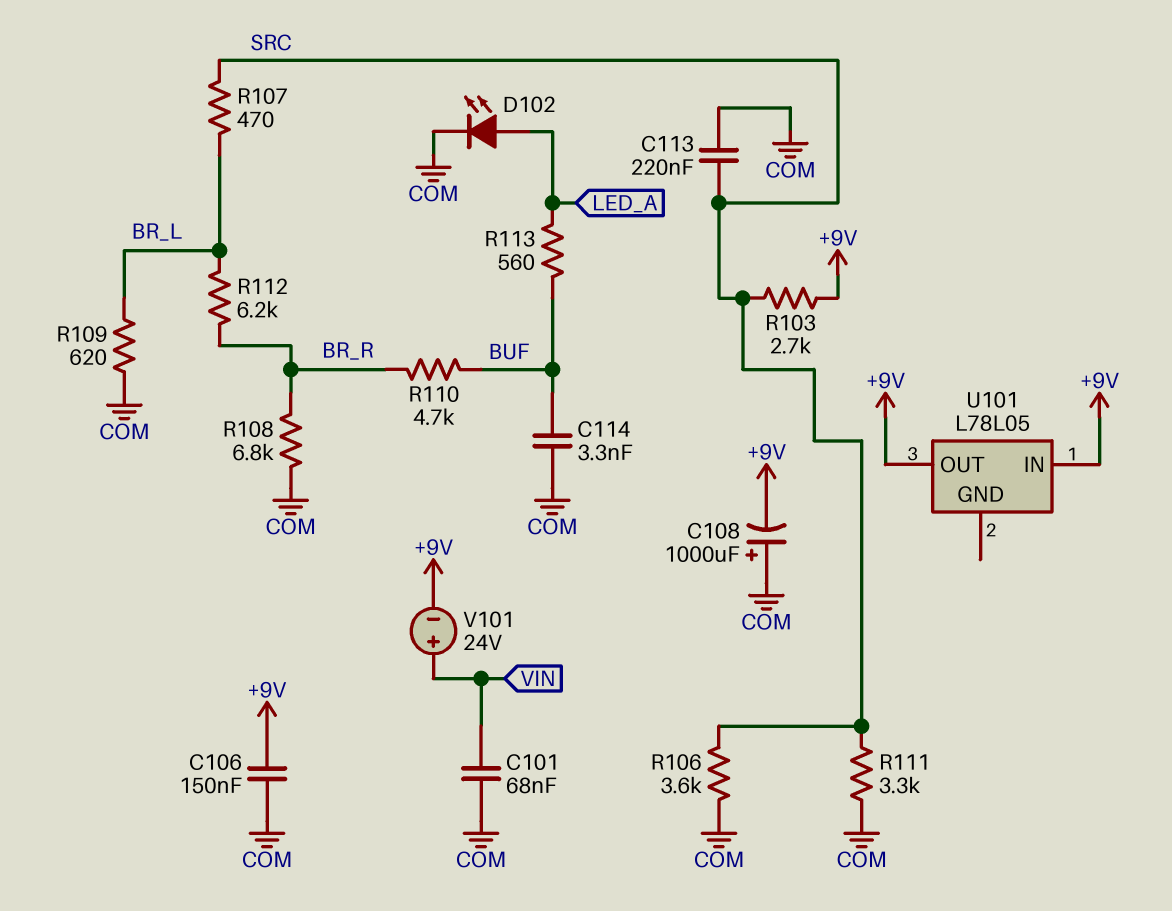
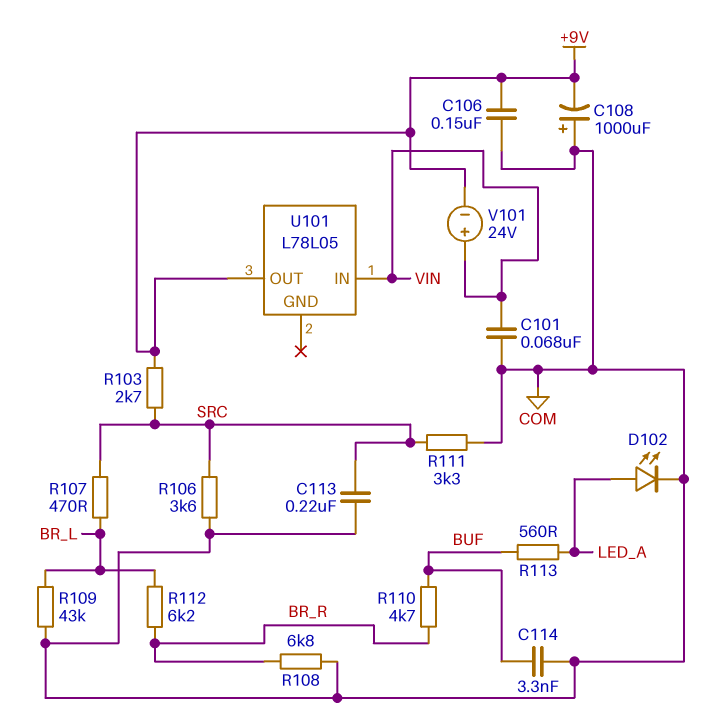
R109: 620 (BR_L, COM) -> 43k (BR_L, COM)
U101 pin IN: +9V -> VIN

